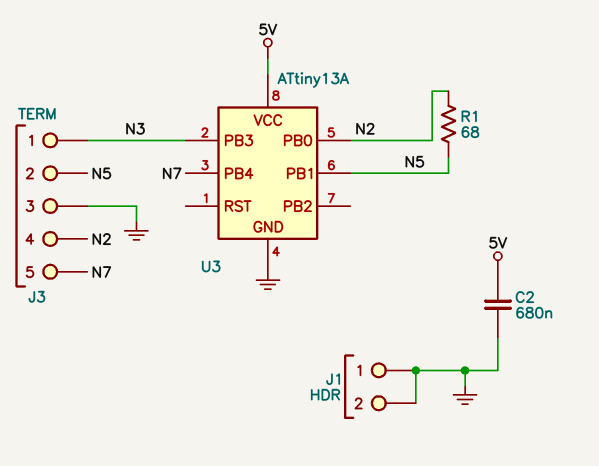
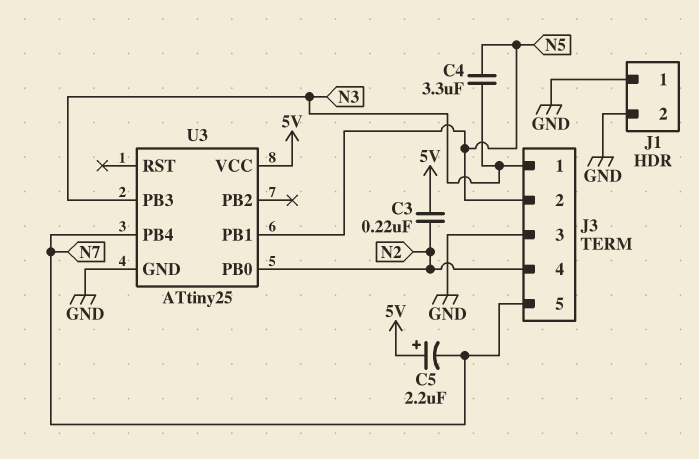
C2: 680nF (5V, GND) -> none
C3: none -> 220nF (5V, N2)
C4: none -> 3.3uF (N3, N5)
C5: none -> 2.2uF (plus 5V, minus N7)
R1: 68 (N2, N5) -> none
U3: ATtiny13A -> ATtiny25

